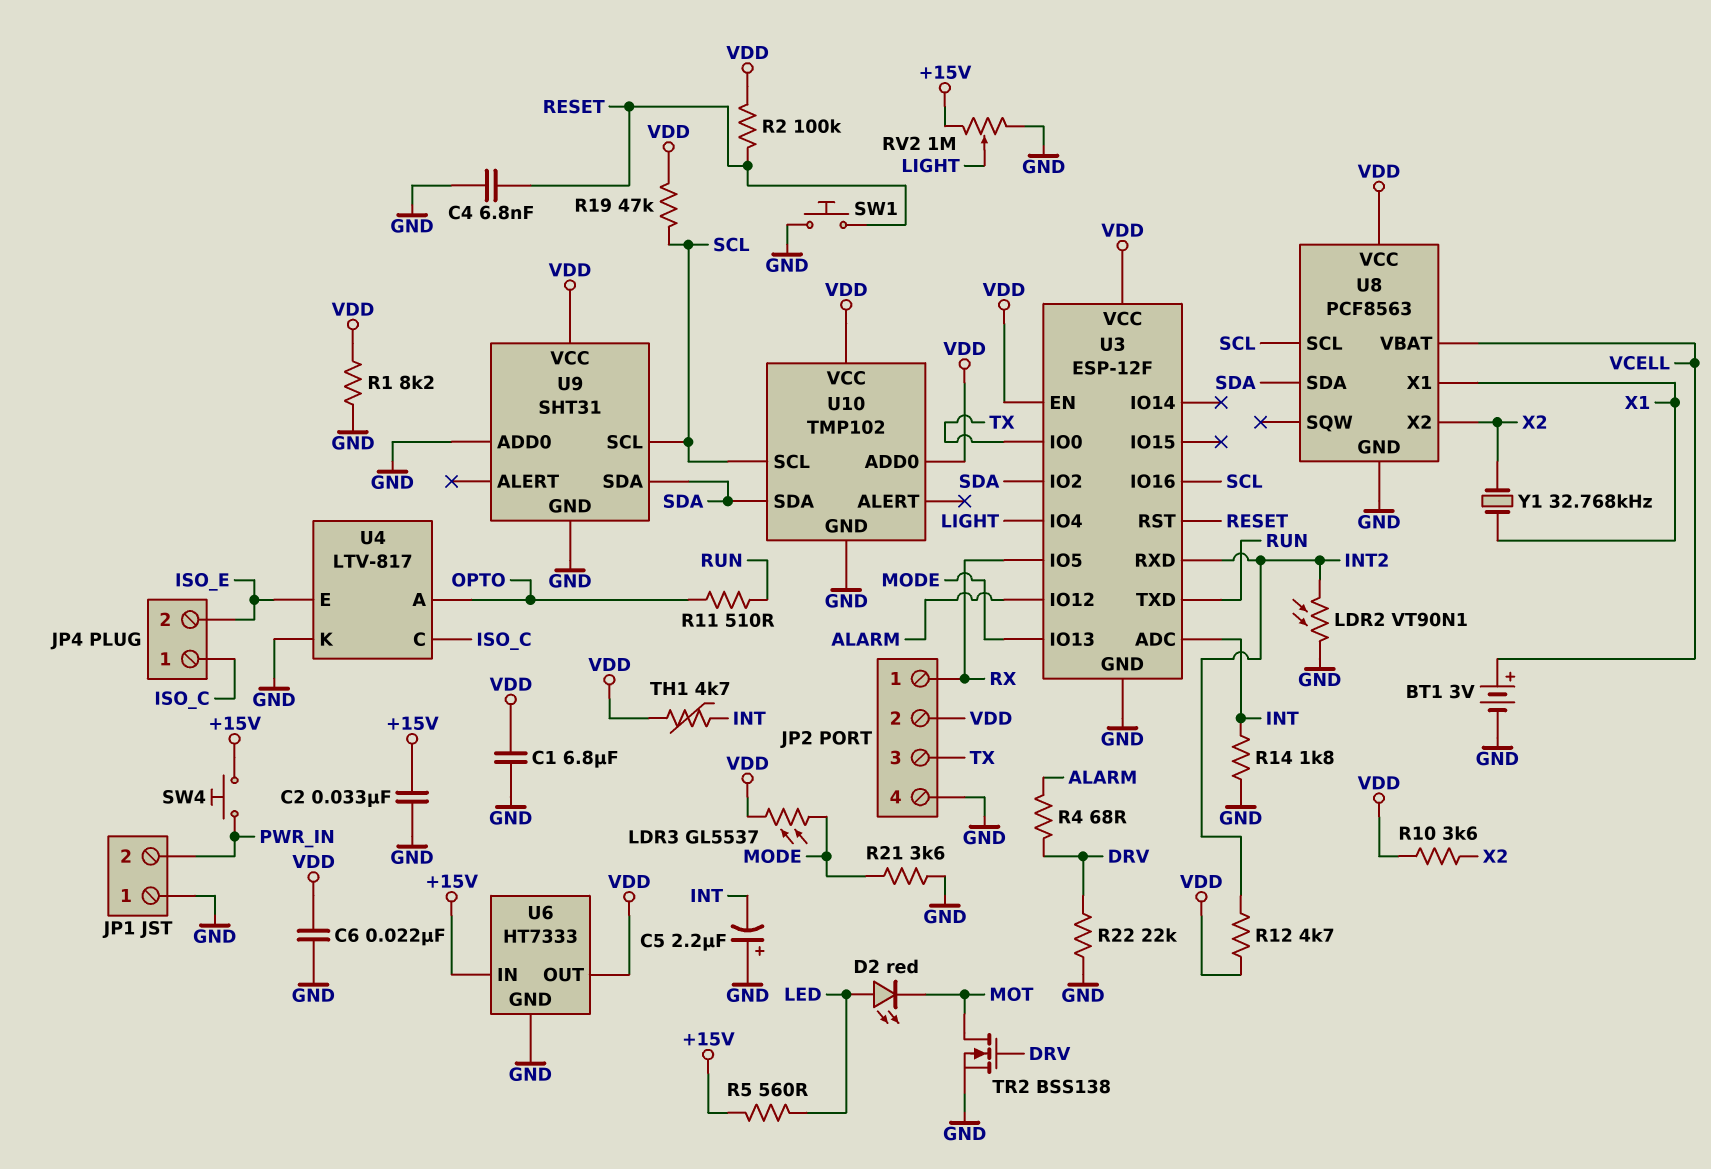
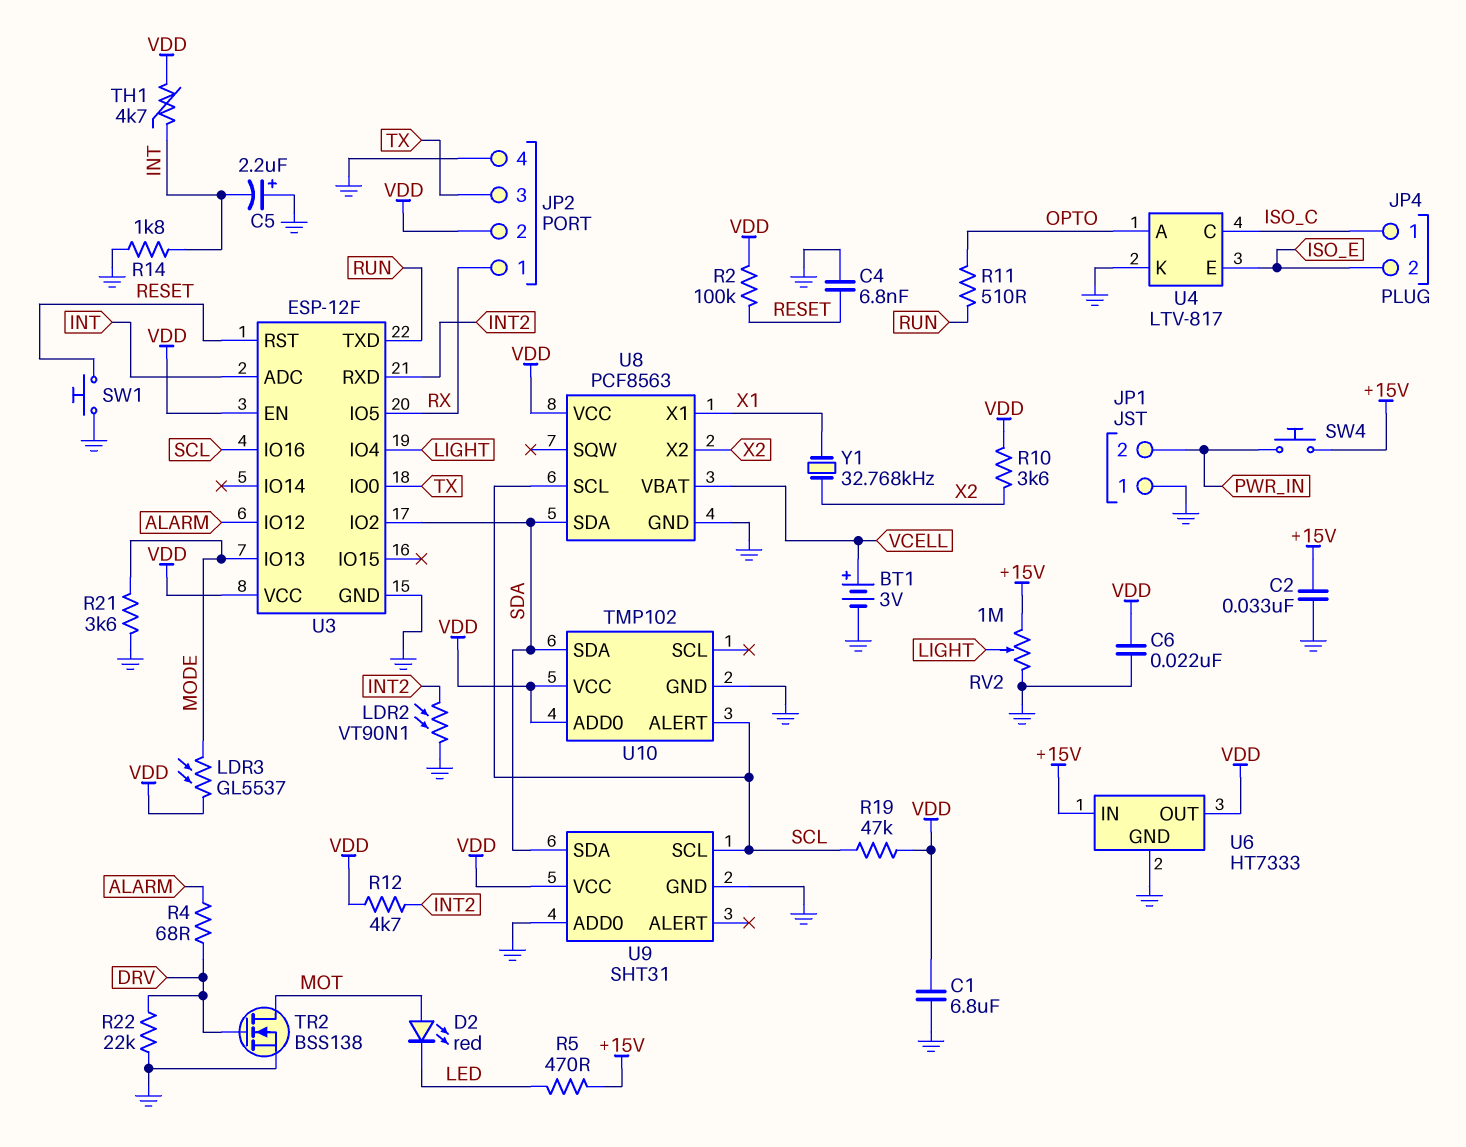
D2: LED red (A LED, K MOT) -> LED red (A MOT, K LED)
R1: 8.2k (GND, VDD) -> none
R5: 560 (+15V, LED) -> 470 (+15V, LED)
U10 pin ALERT: none -> SCL
U10 pin SCL: SCL -> none

